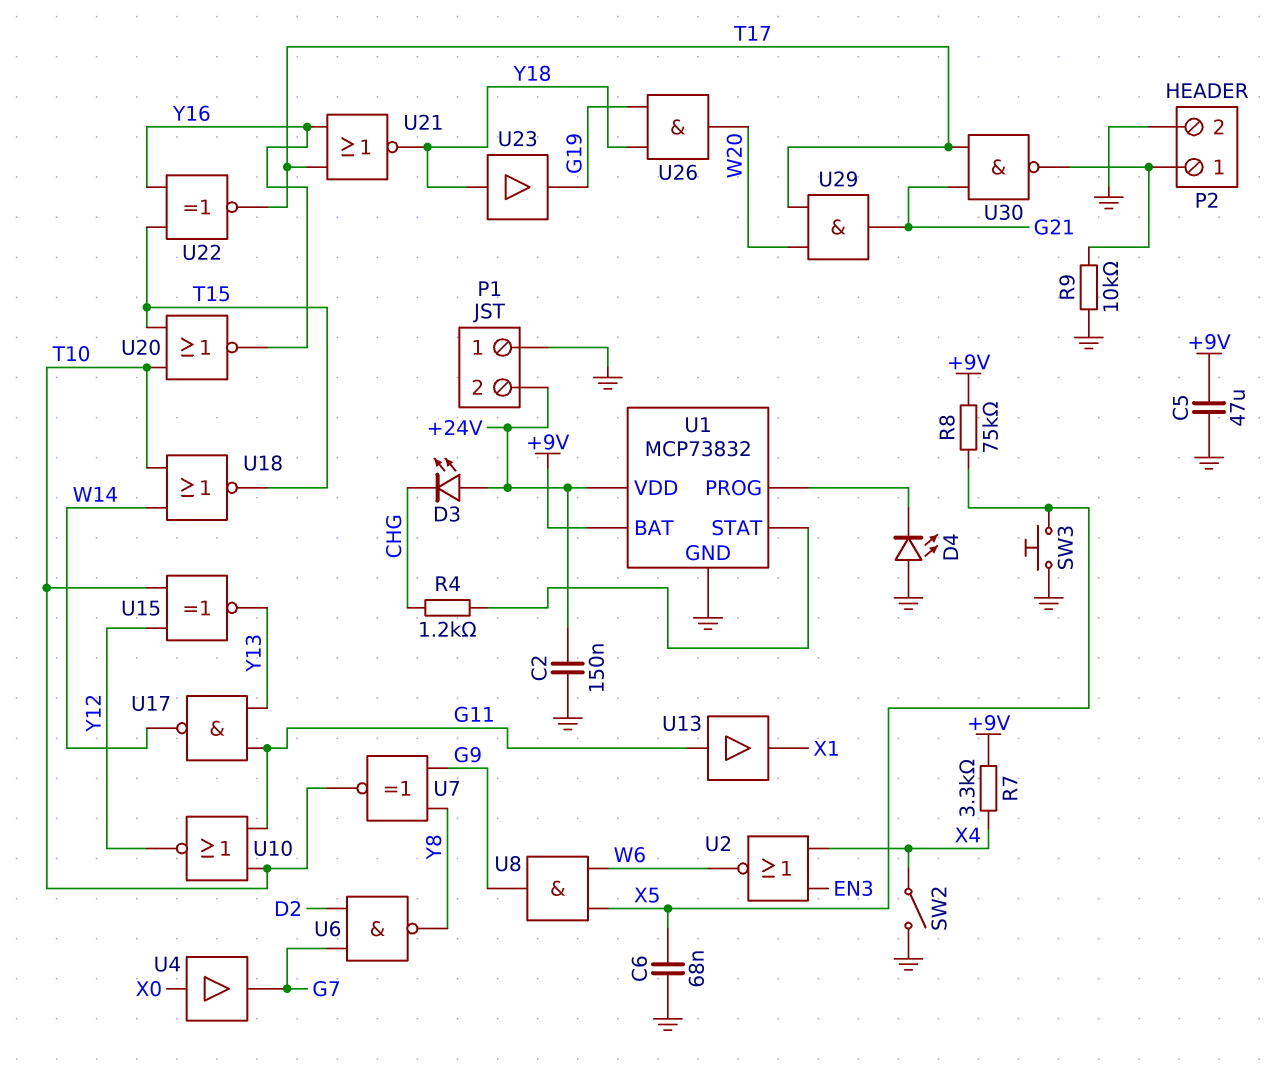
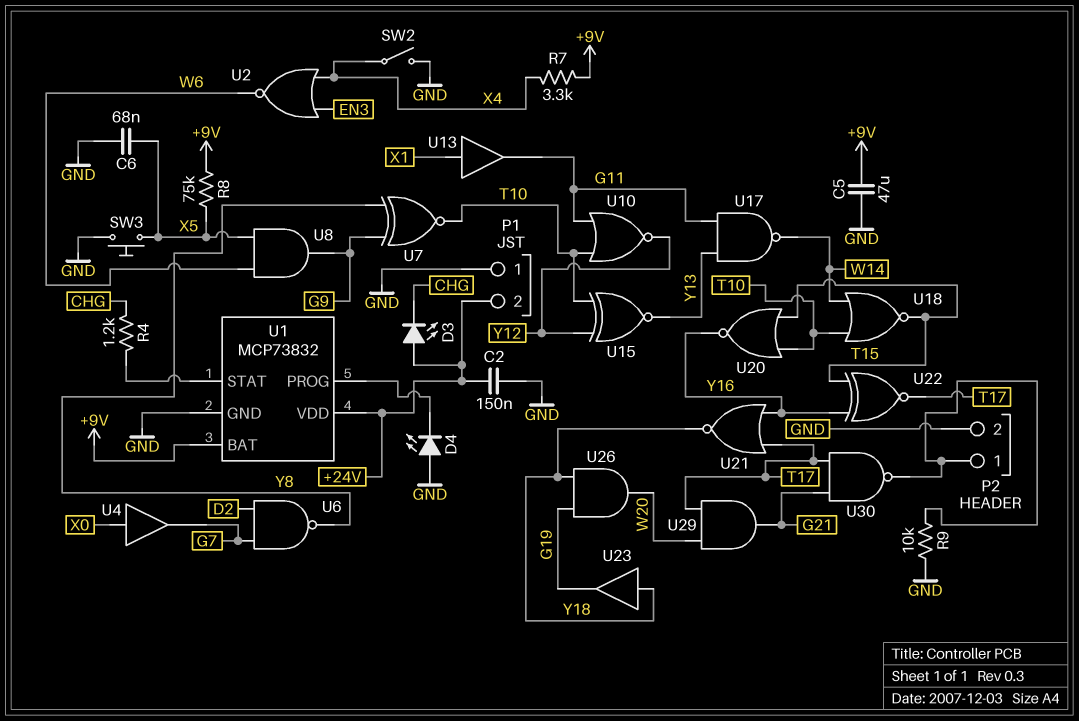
U13: buffer (in G11, out X1) -> buffer (in X1, out G11)

